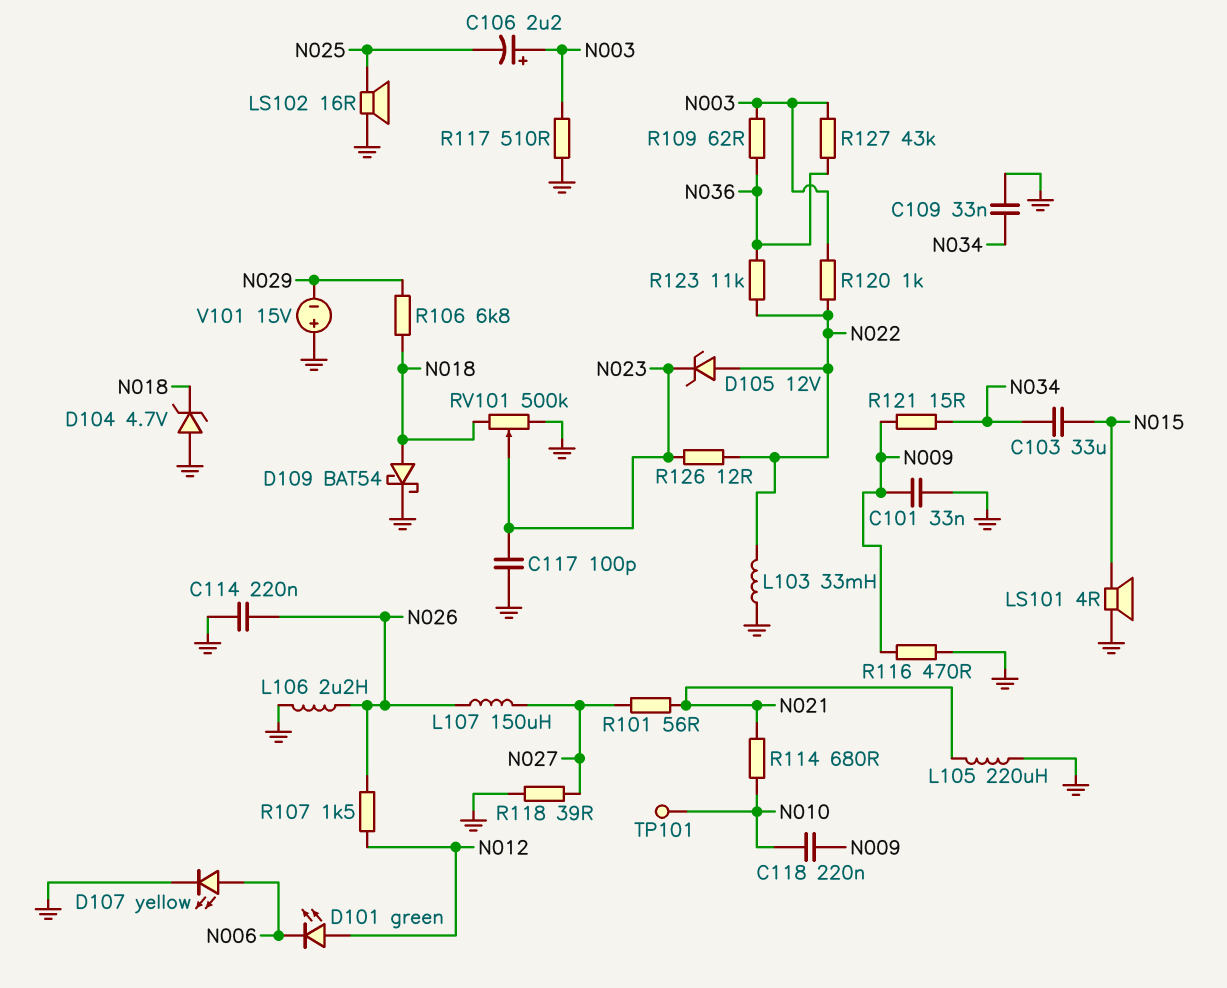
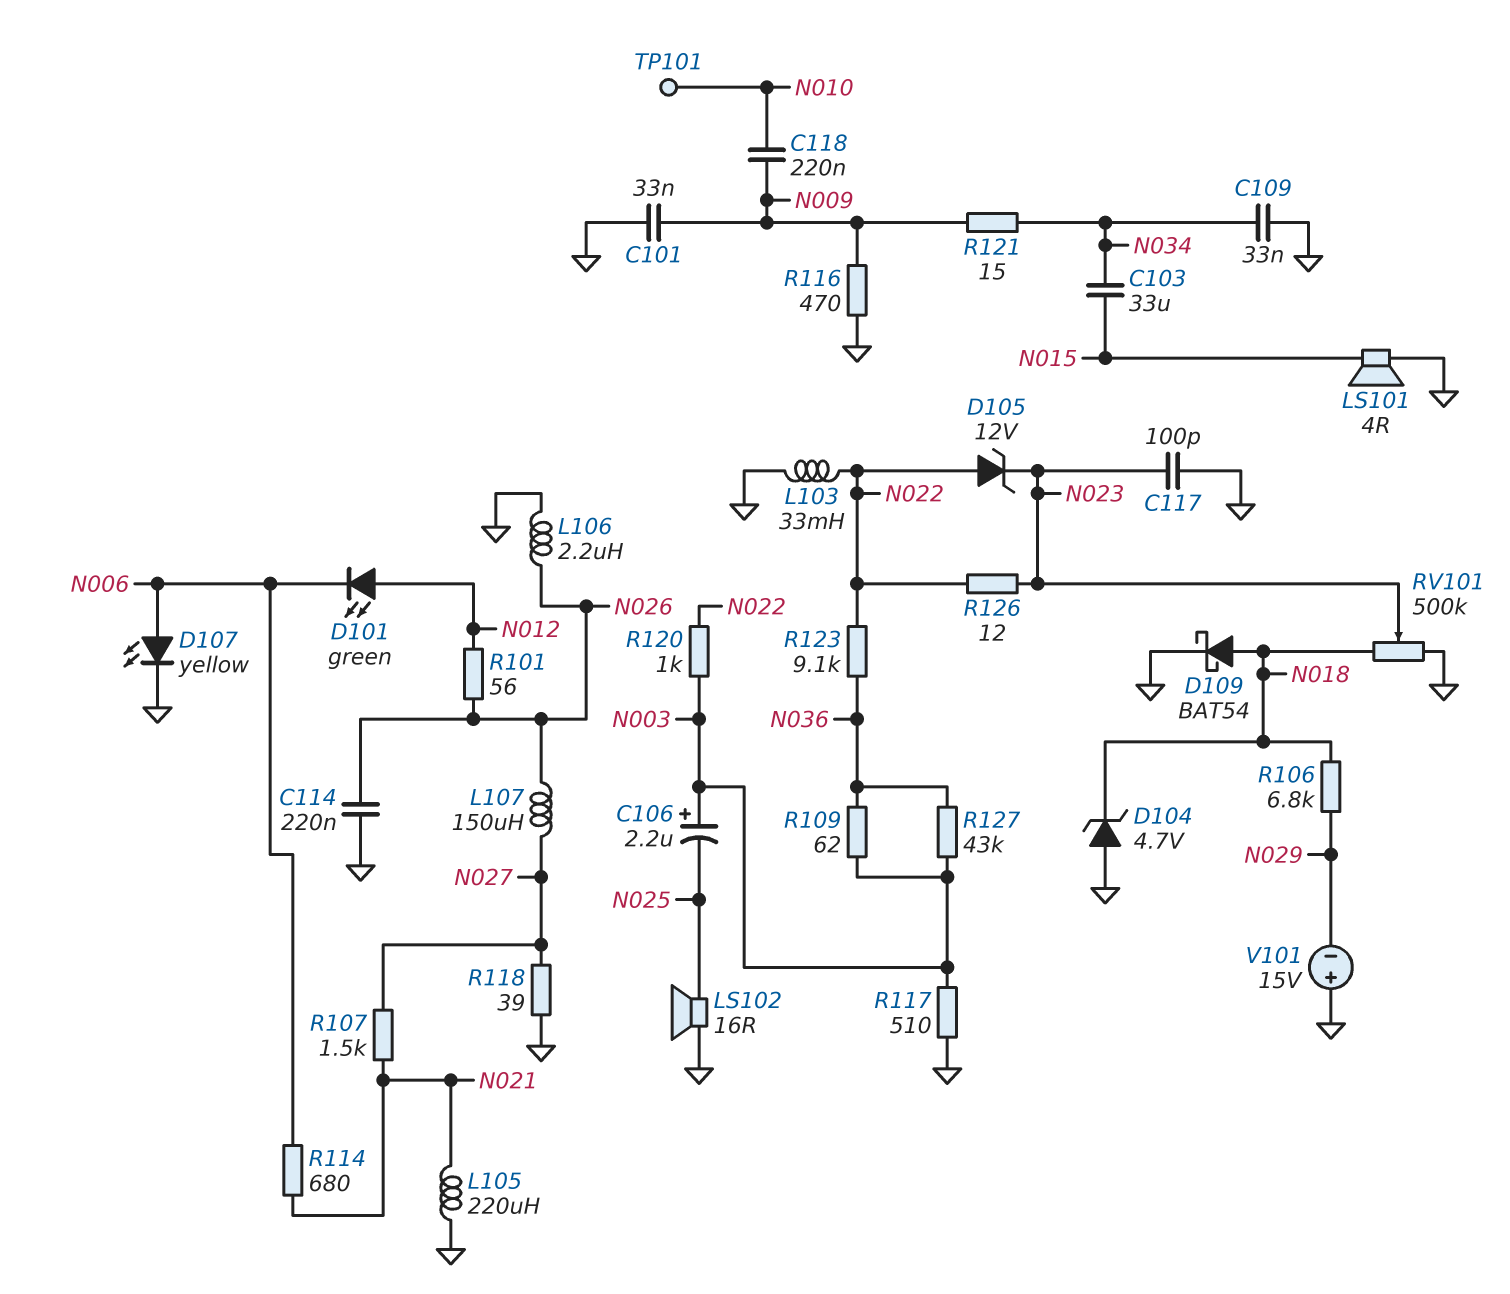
R101: 56 (N021, N027) -> 56 (N012, N026)
R107: 1.5k (N012, N026) -> 1.5k (N021, N027)
R114: 680 (N010, N021) -> 680 (N006, N021)
R123: 11k (N022, N036) -> 9.1k (N022, N036)

